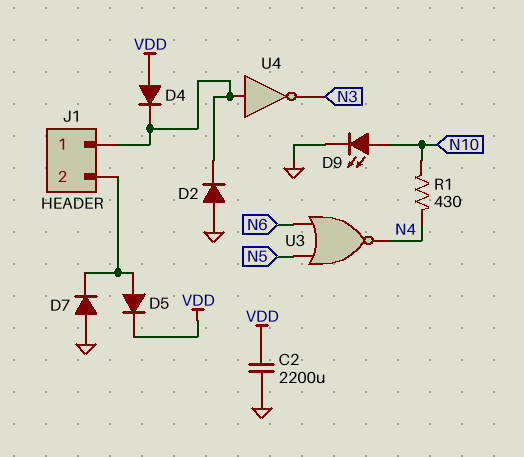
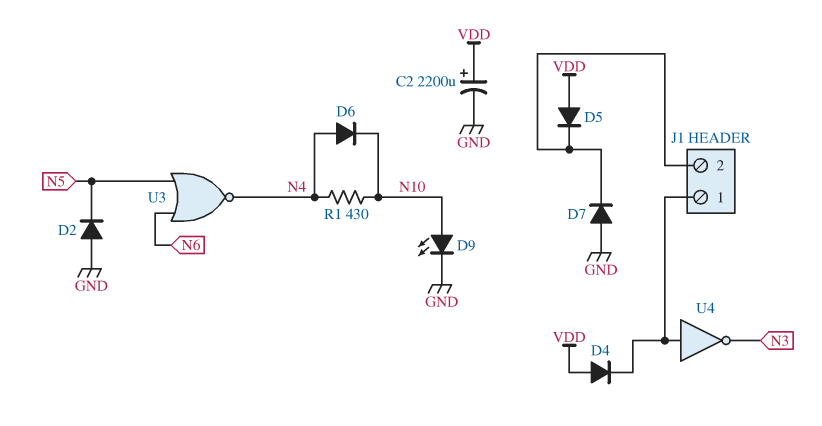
C2: 2200uF (GND, VDD) -> 2200uF (plus VDD, minus GND)
D2: diode (A GND, K J1/1) -> diode (A GND, K N5)
D5: diode (A J1/2, K VDD) -> diode (A VDD, K J1/2)
D6: none -> diode (A N4, K N10)

